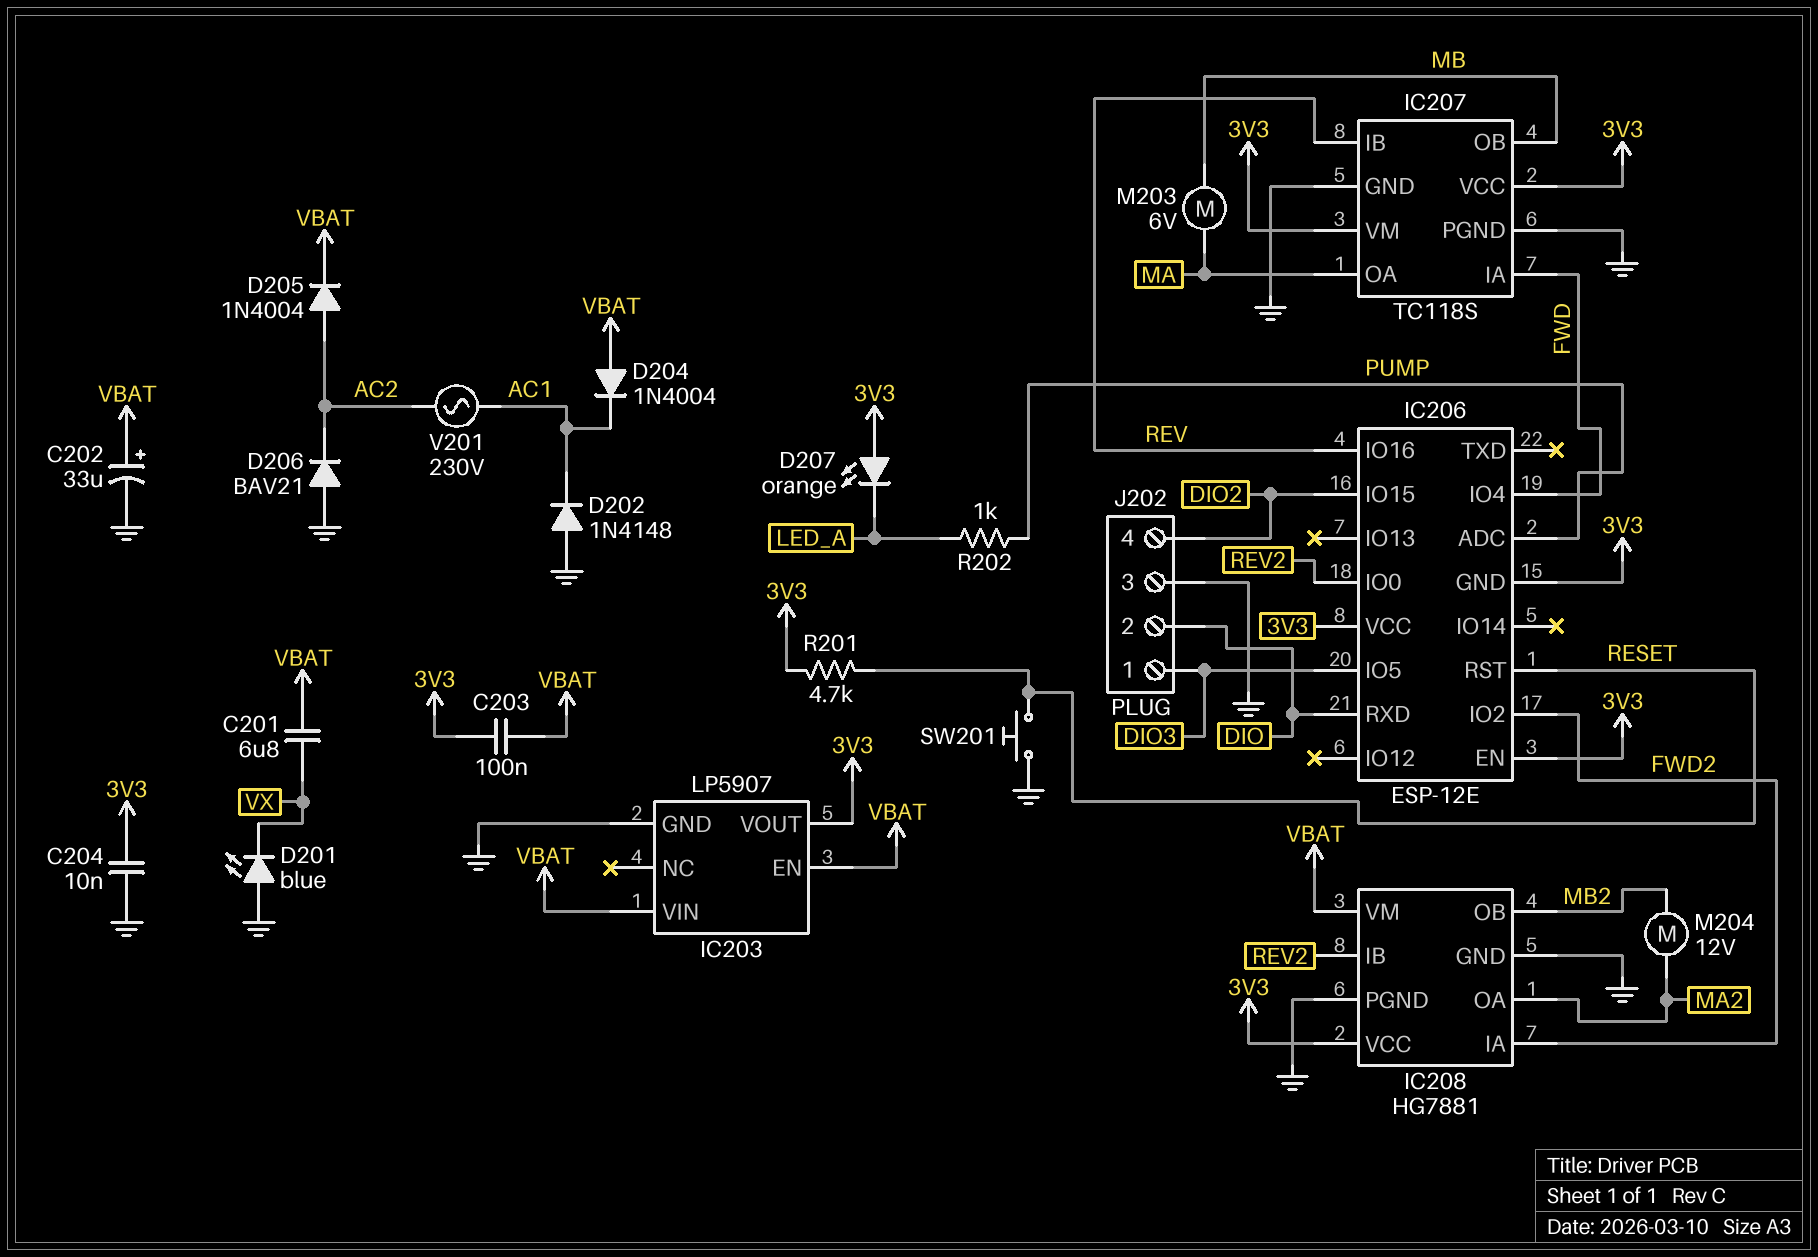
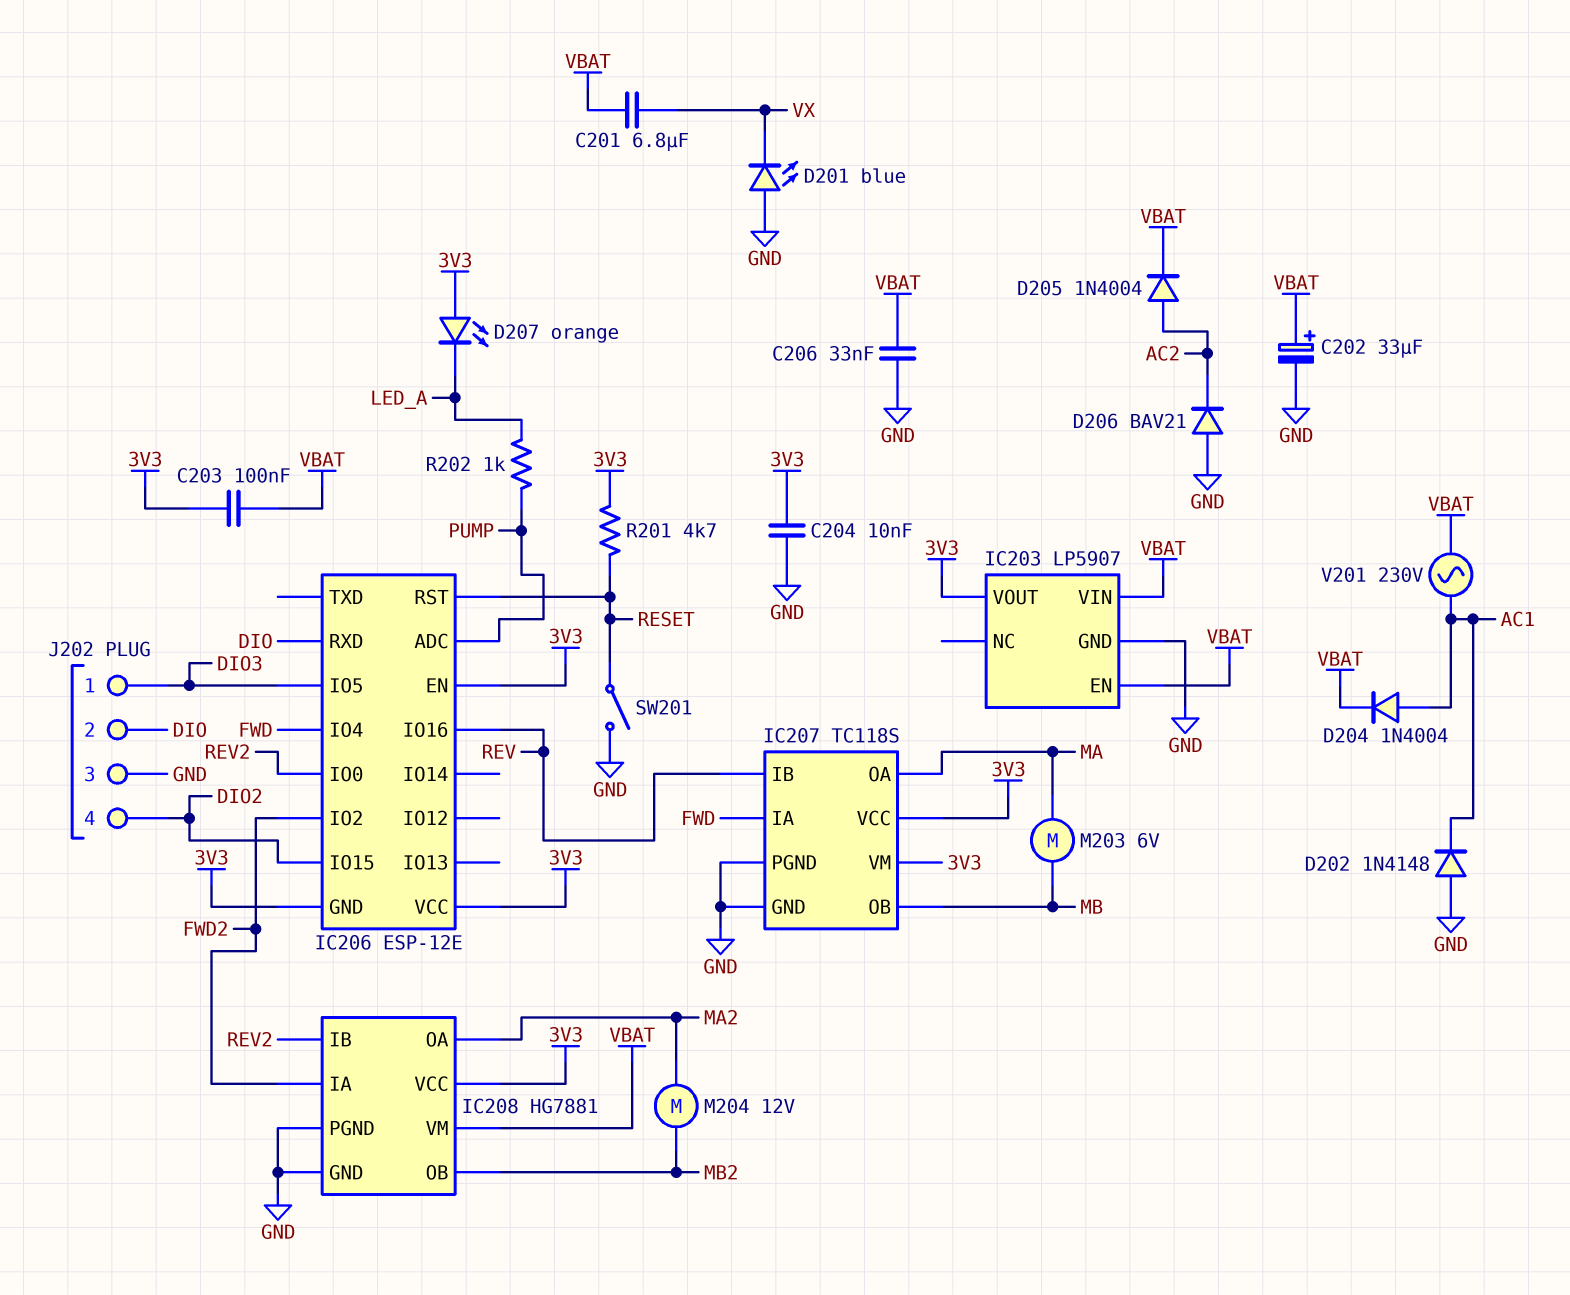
C206: none -> 33nF (GND, VBAT)
D204: diode 1N4004 (A VBAT, K AC1) -> diode 1N4004 (A AC1, K VBAT)
SW201: button (GND, RESET) -> switch (GND, RESET)
V201: AC 230V (AC1, AC2) -> AC 230V (AC1, VBAT)

